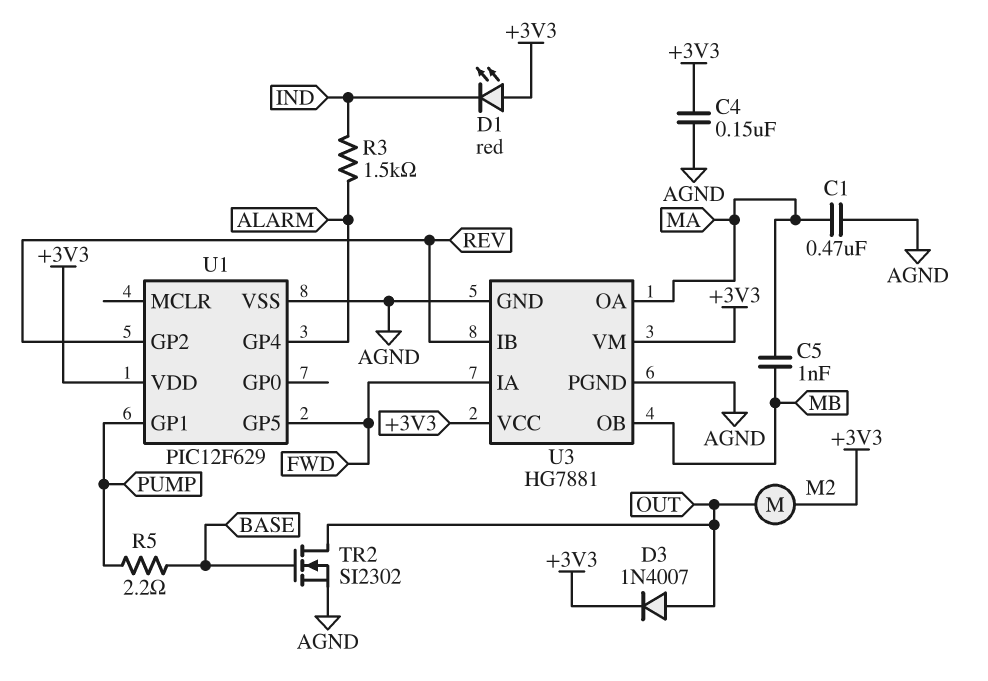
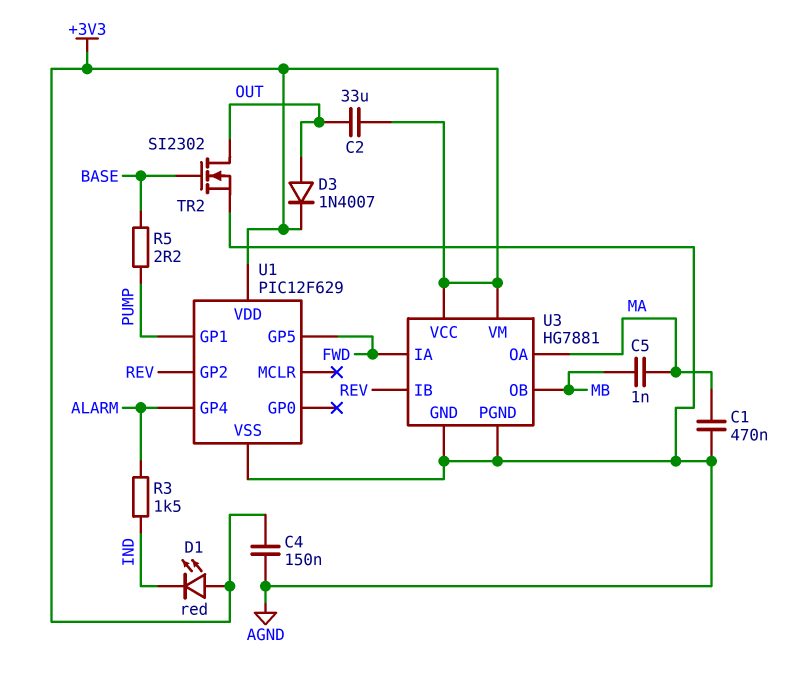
C2: none -> 33uF (+3V3, OUT)
M2: motor (+3V3, OUT) -> none

